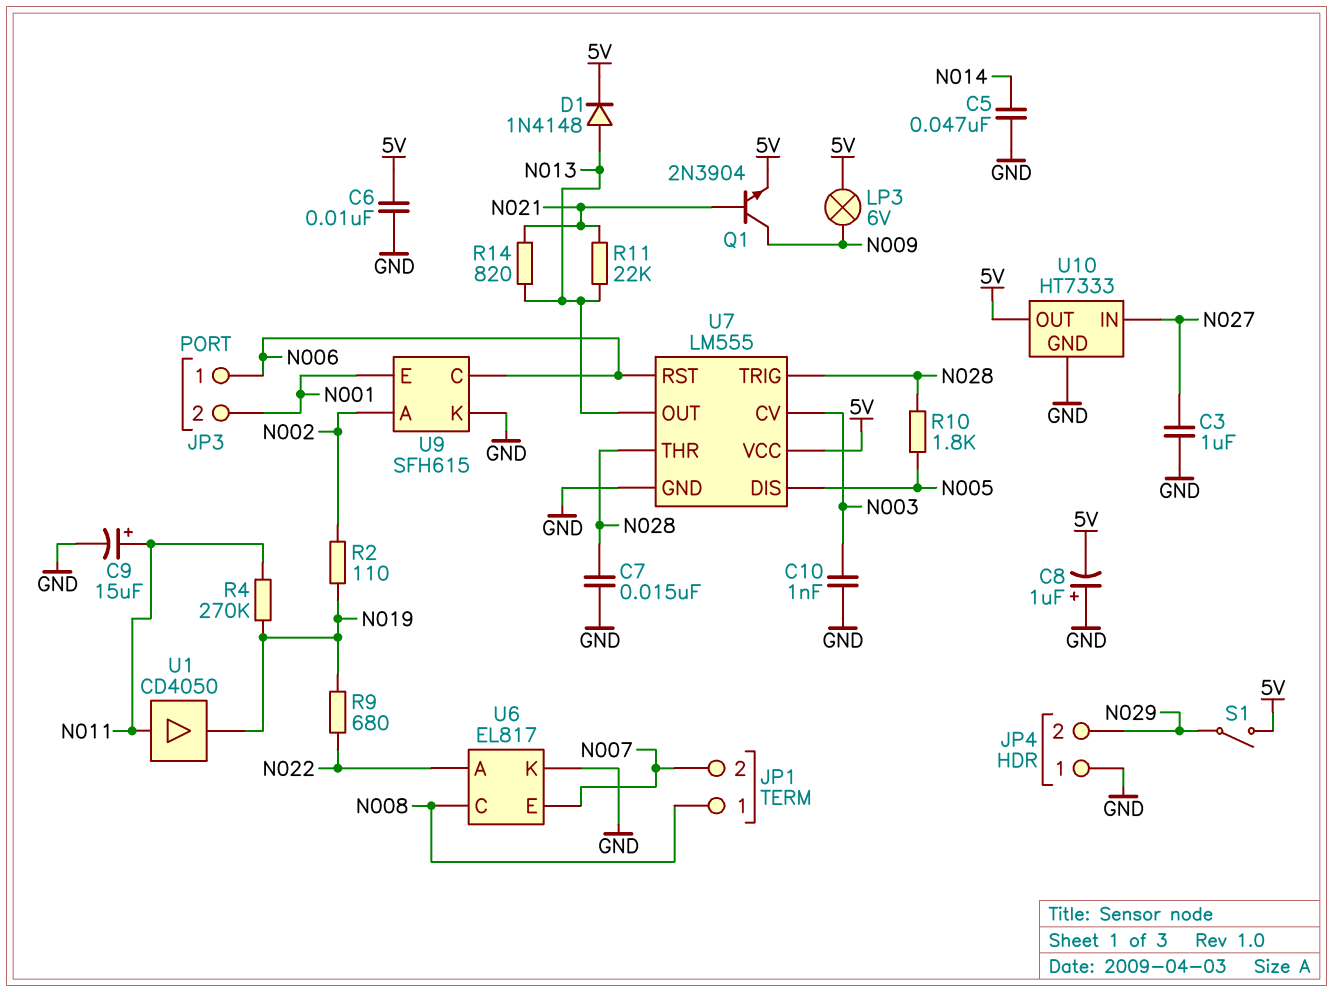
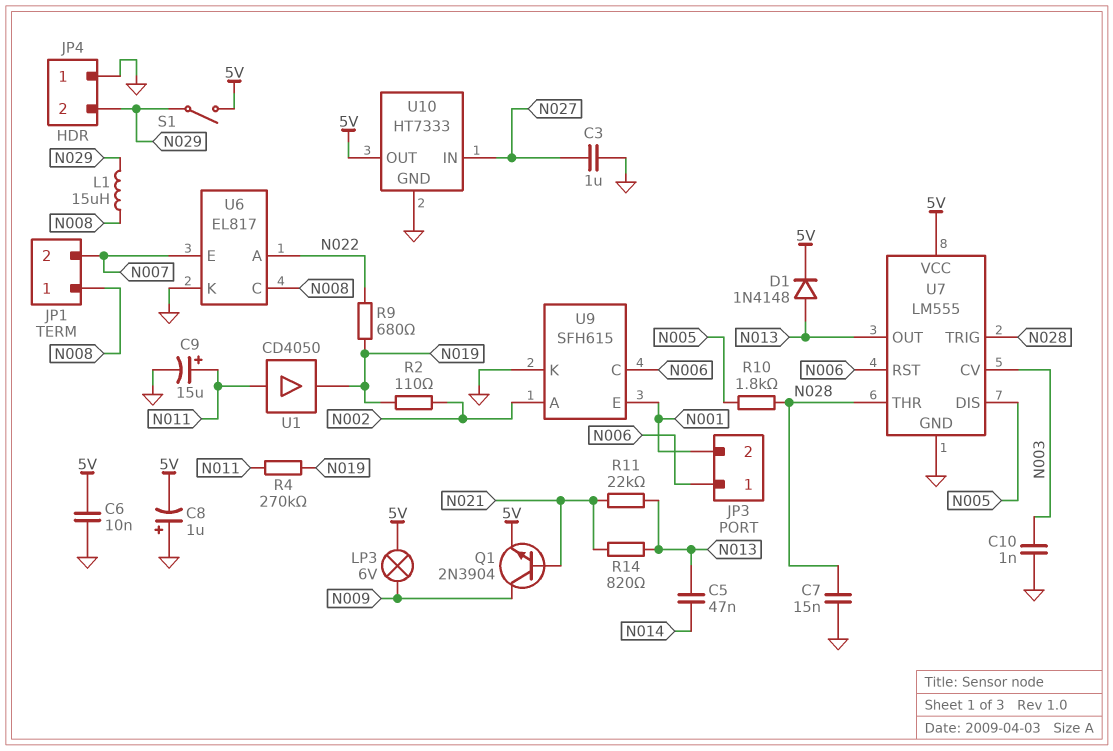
C5: 47nF (GND, N014) -> 47nF (N013, N014)
L1: none -> 15uH (N008, N029)

